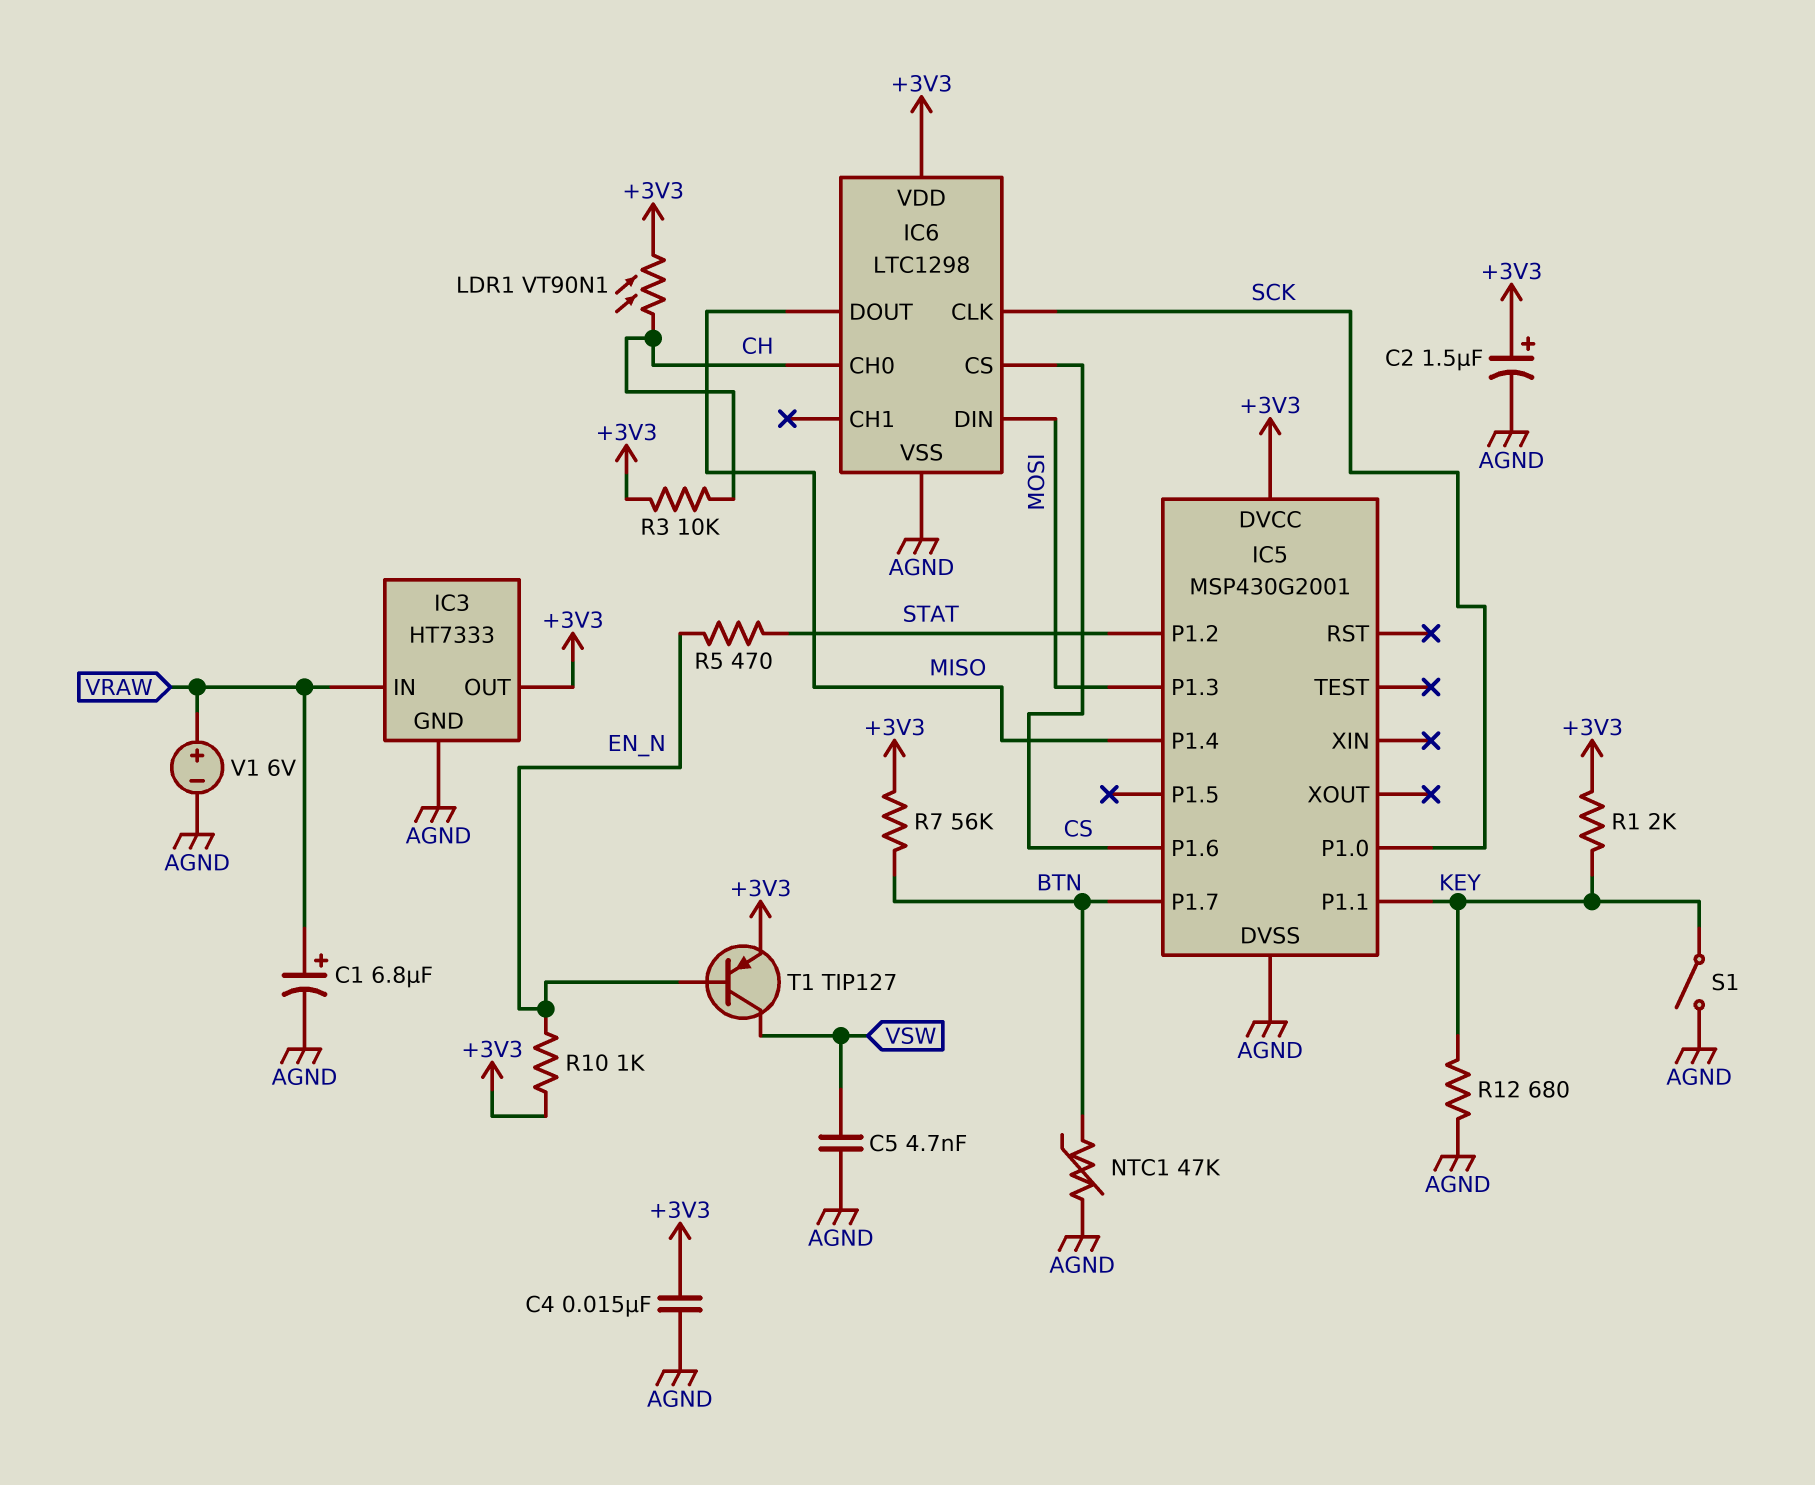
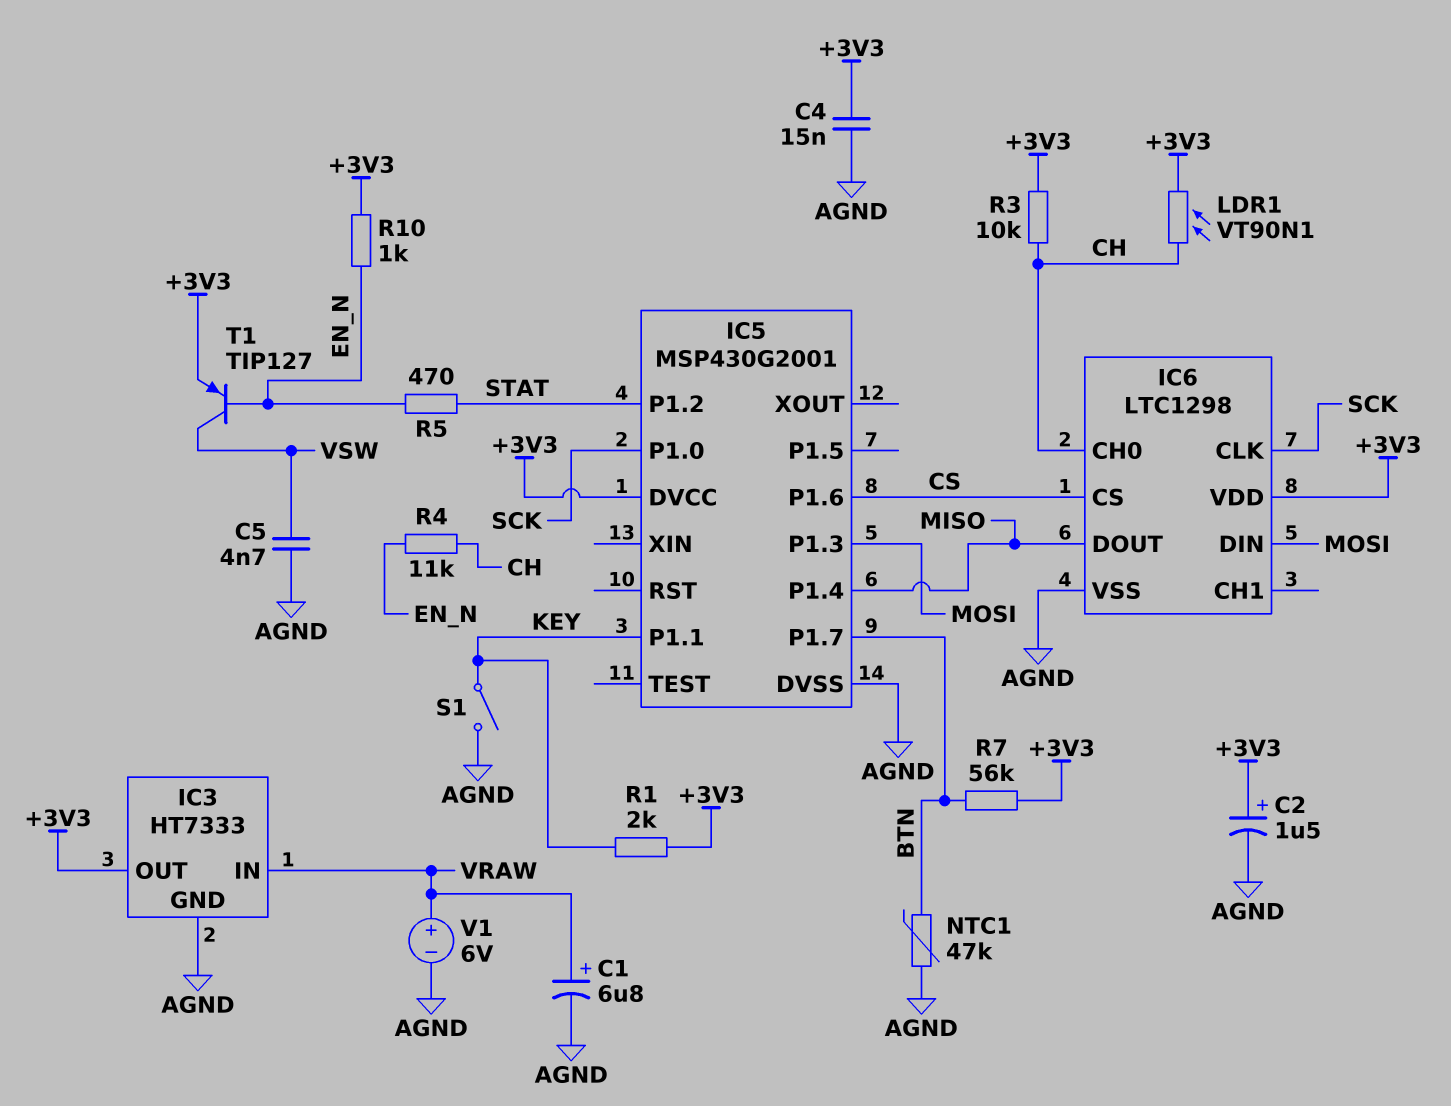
R4: none -> 11k (CH, EN_N)
R12: 680 (AGND, KEY) -> none

